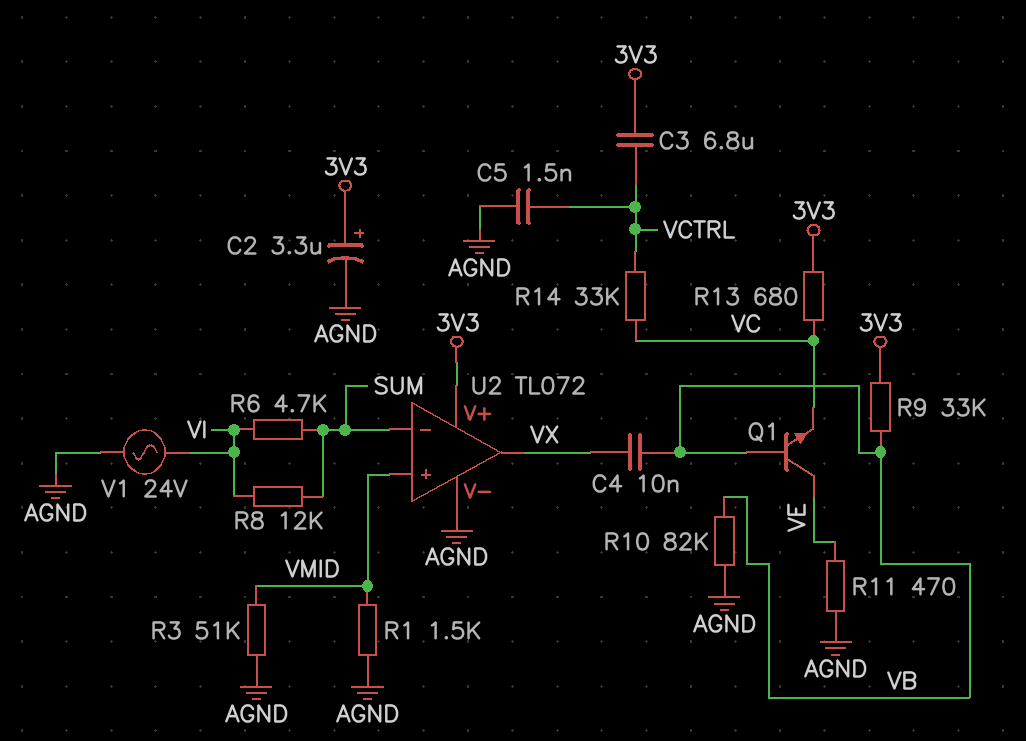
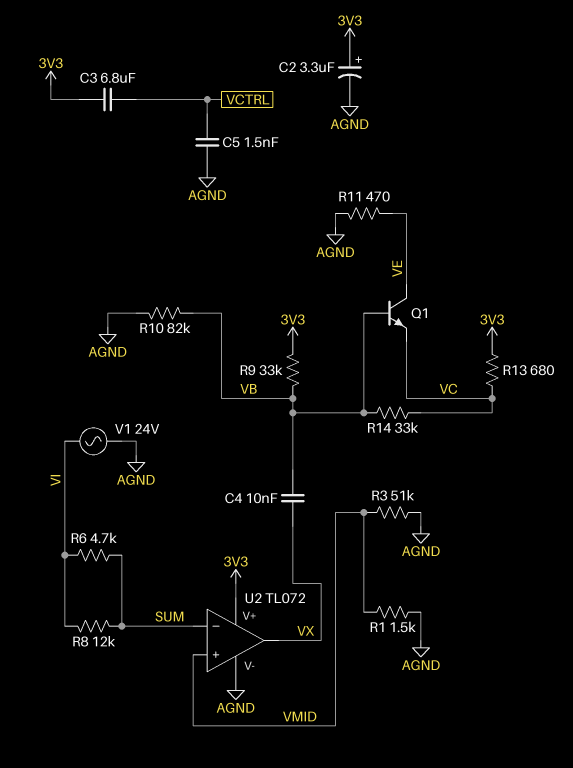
R14: 33k (VC, VCTRL) -> 33k (VB, VC)

